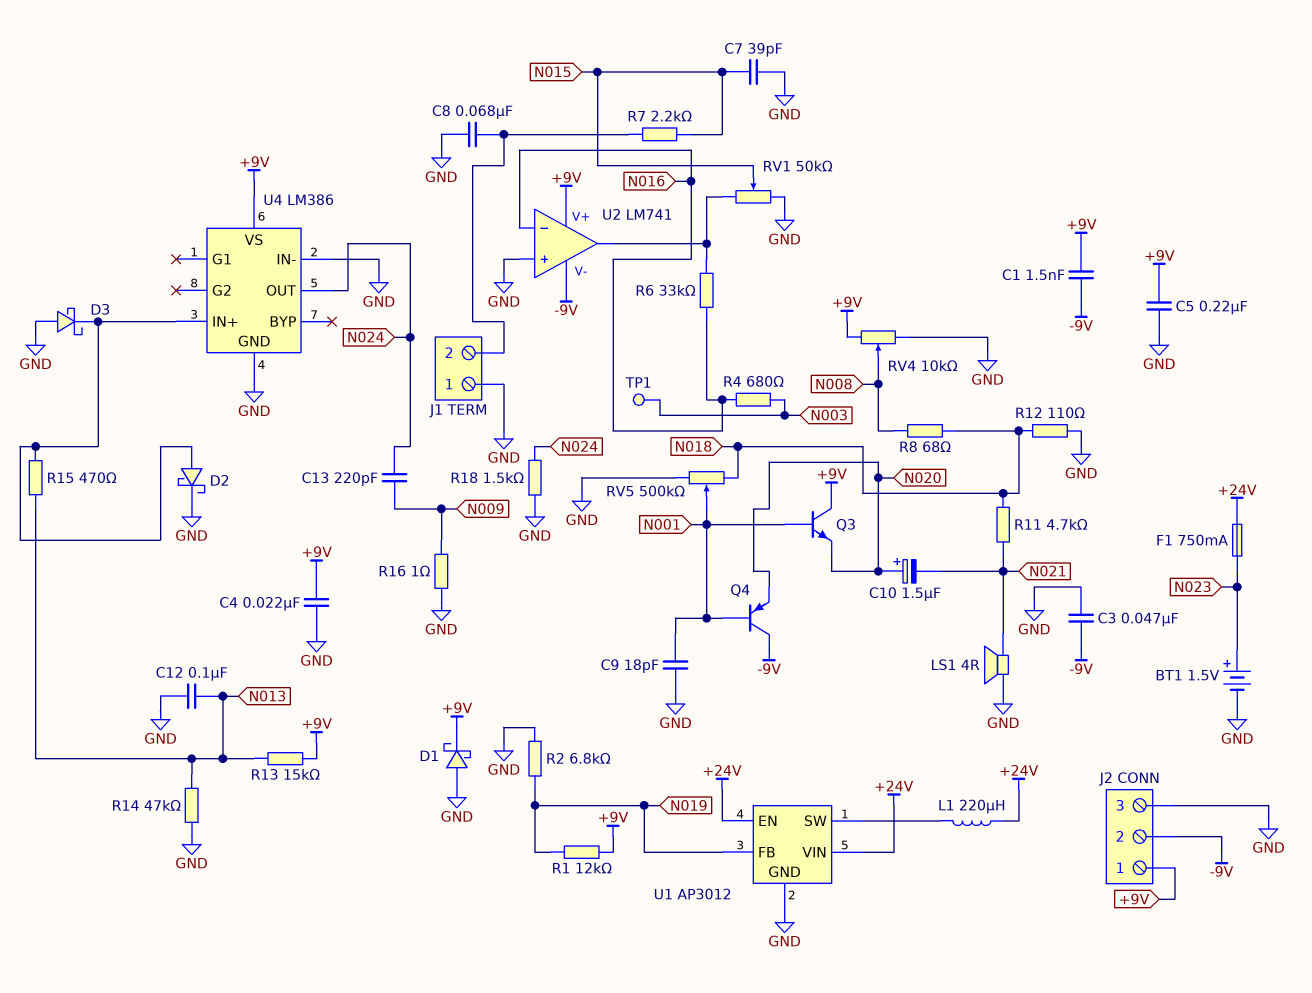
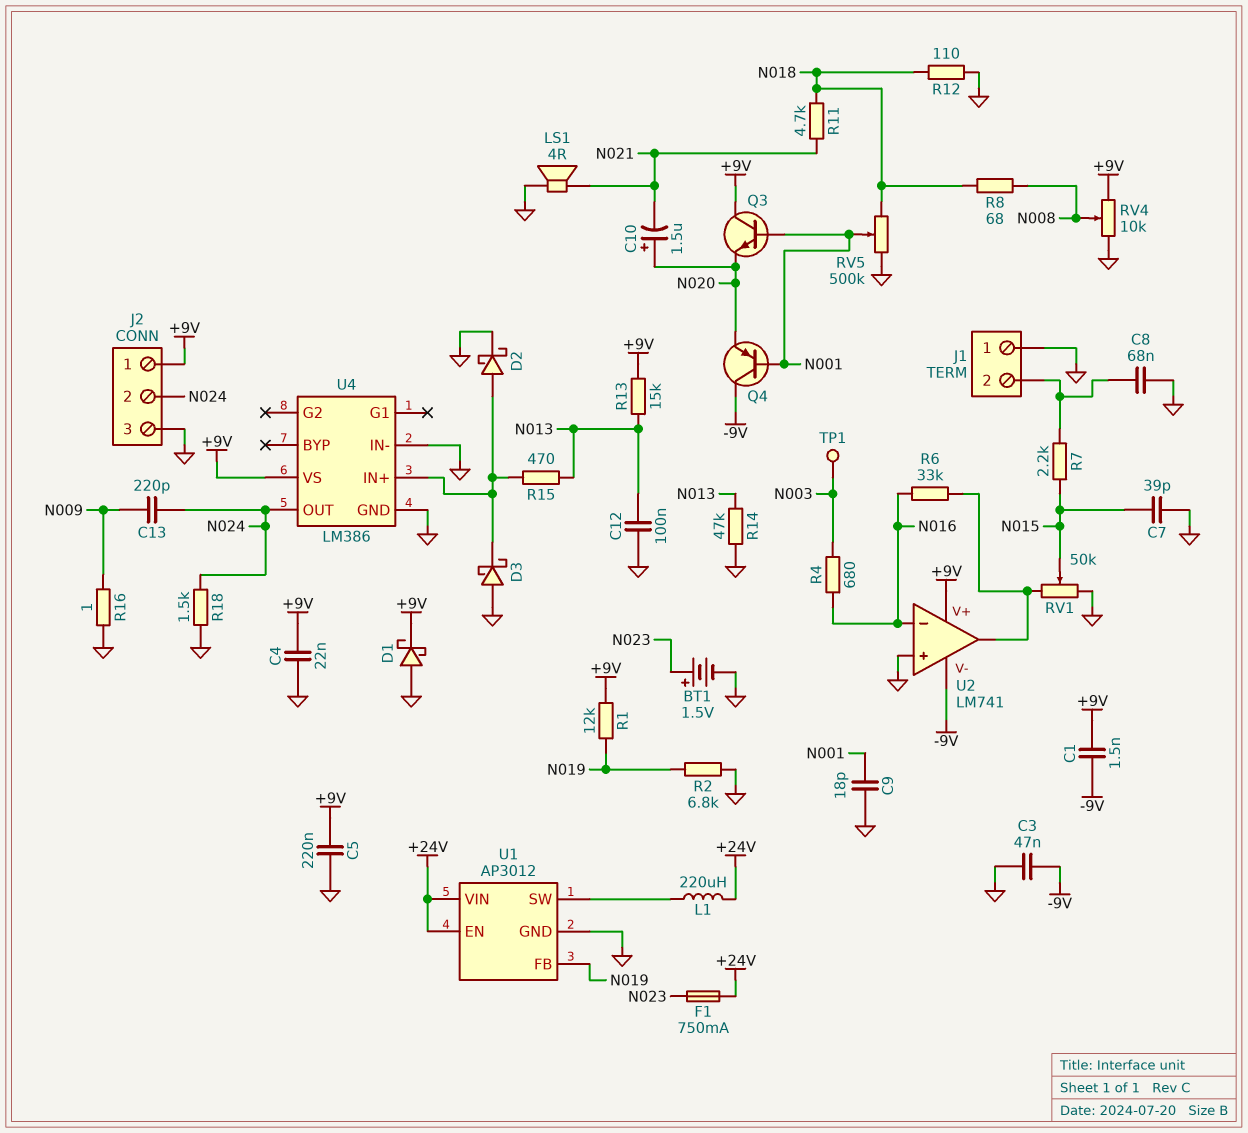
J2 pin 2: -9V -> N024

